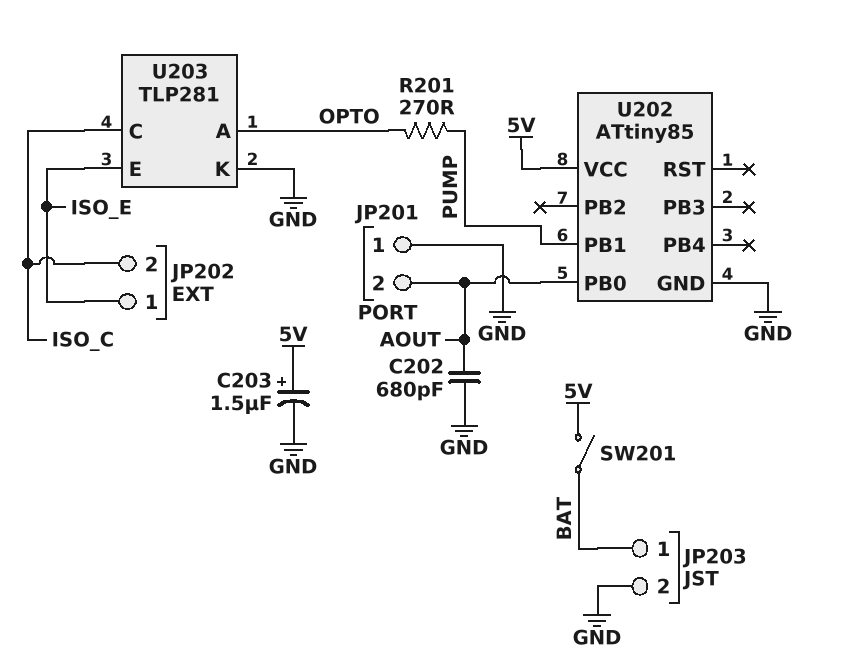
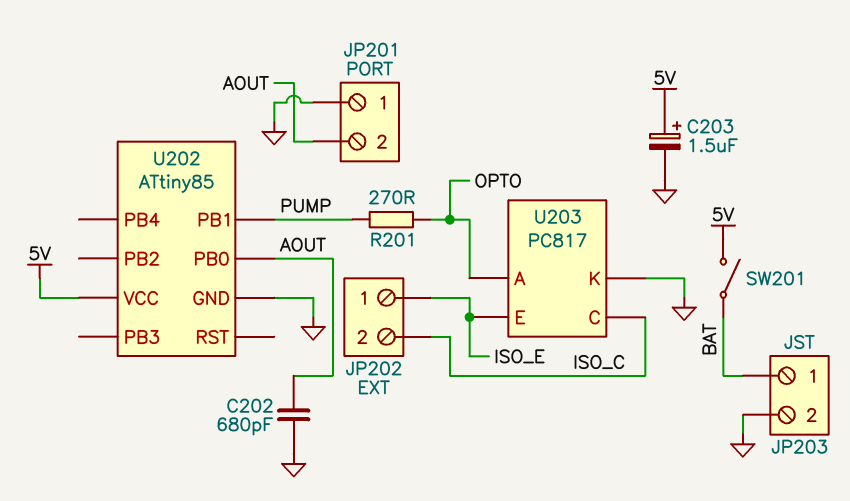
U203: TLP281 -> PC817

